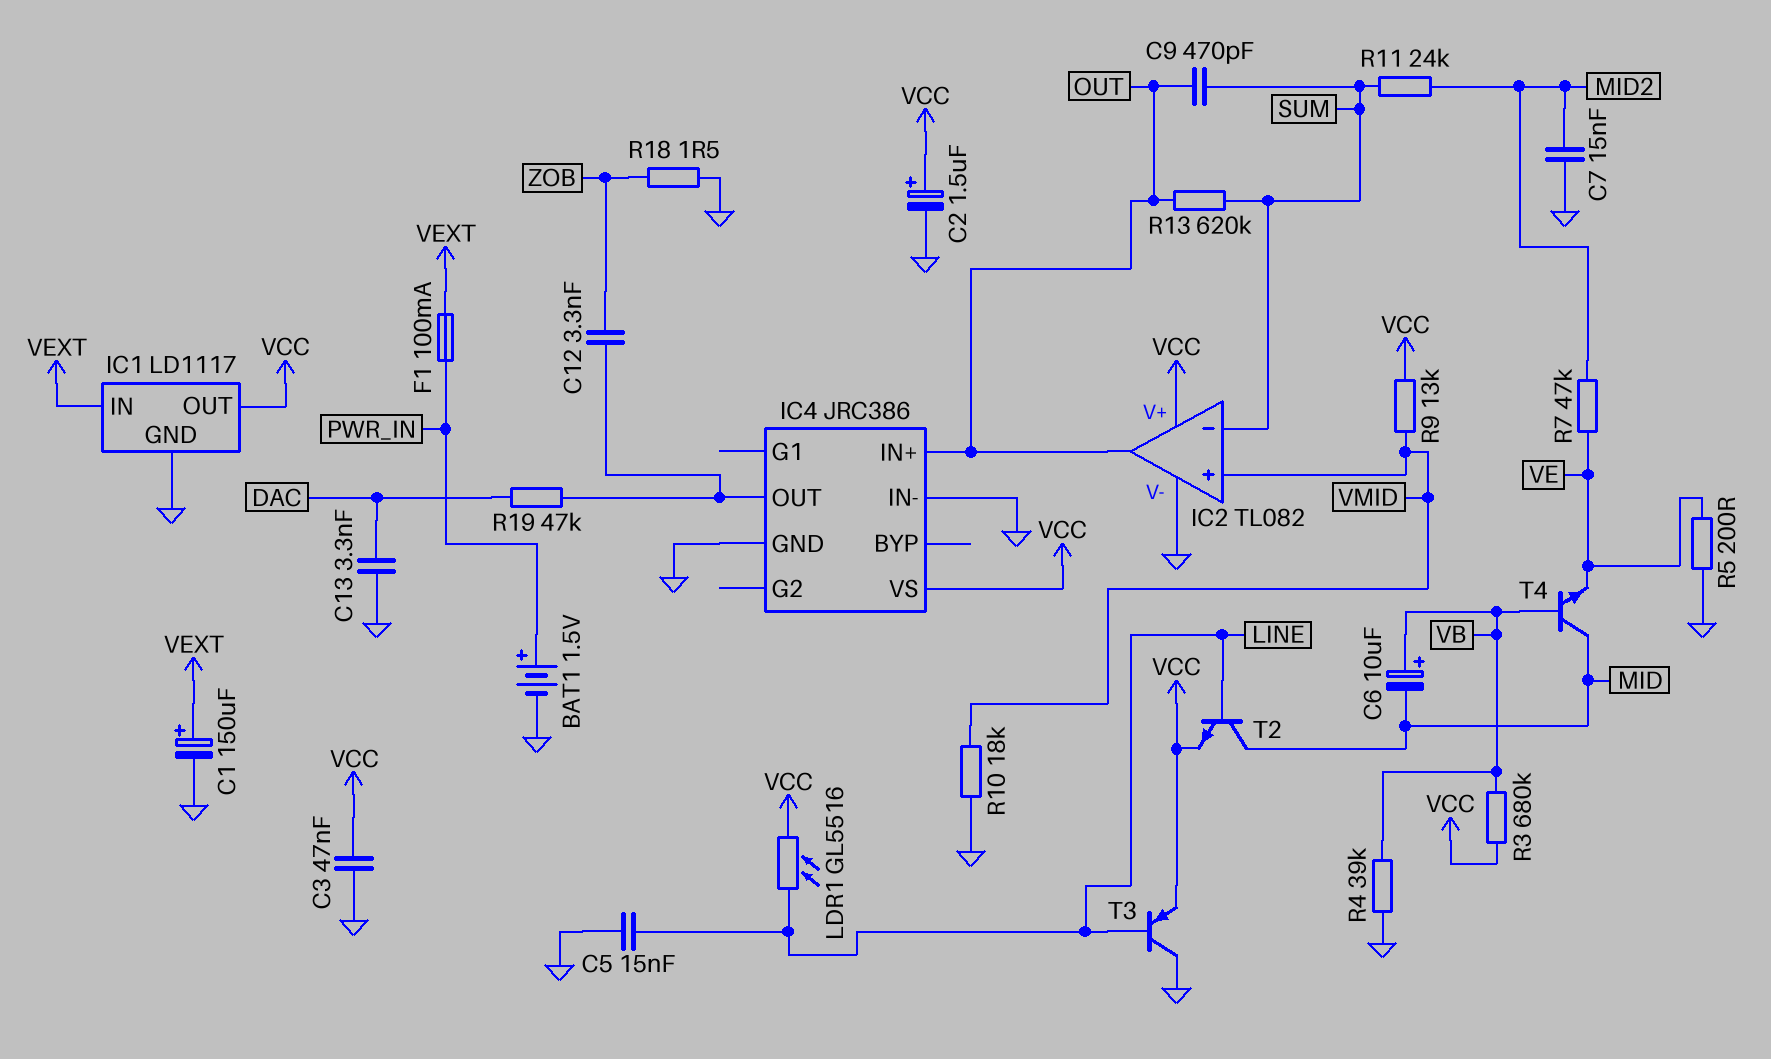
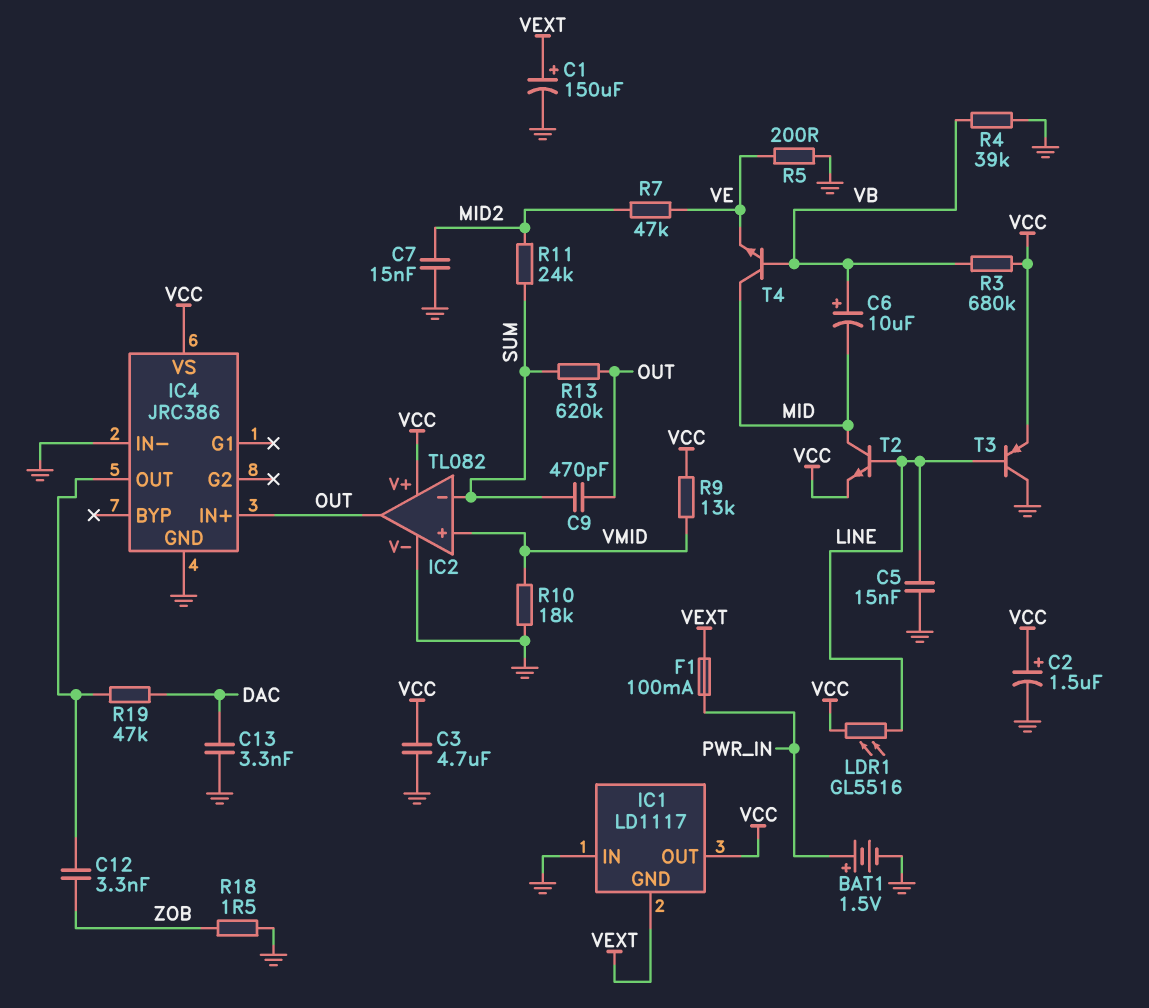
C3: 47nF (GND, VCC) -> 4.7uF (GND, VCC)
IC1 pin GND: GND -> VEXT
IC1 pin IN: VEXT -> GND

